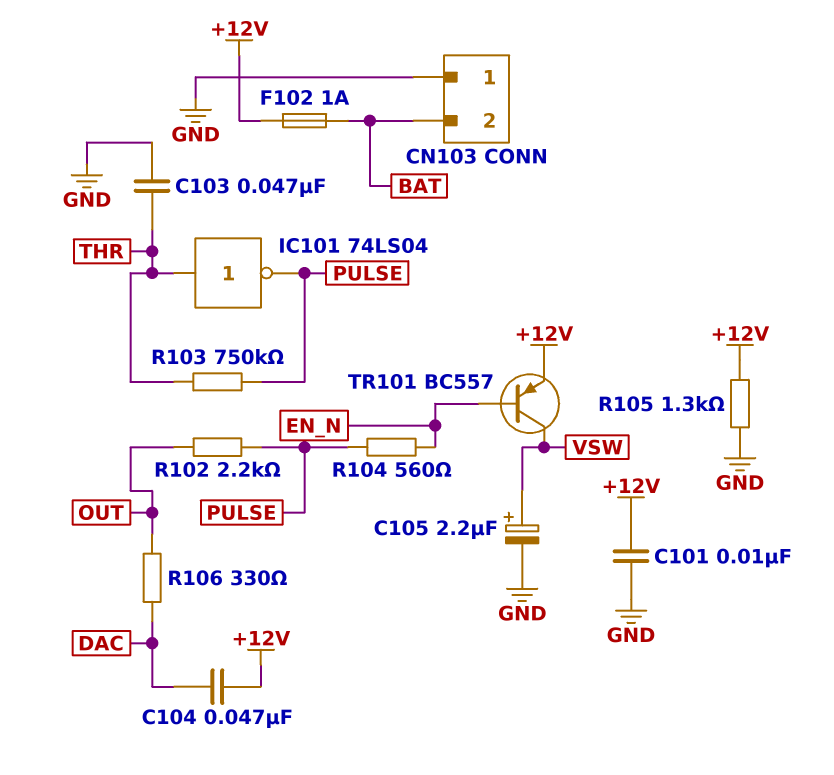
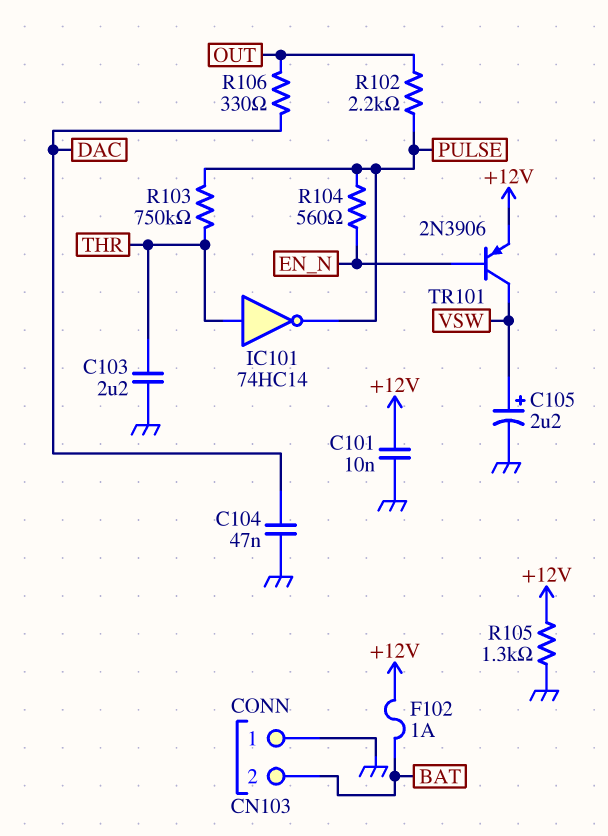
C103: 47nF (GND, THR) -> 2.2uF (GND, THR)
C104: 47nF (+12V, DAC) -> 47nF (DAC, GND)
IC101: NOT 74LS04 (in THR, out PULSE) -> NOT 74HC14 (in THR, out PULSE)
TR101: PNP BC557 (B EN_N, C VSW, E +12V) -> PNP 2N3906 (B EN_N, C VSW, E +12V)

